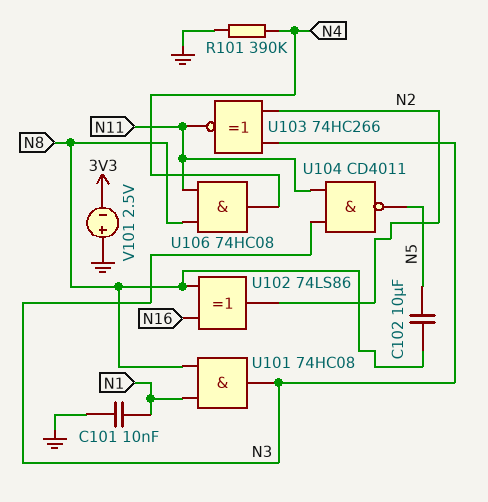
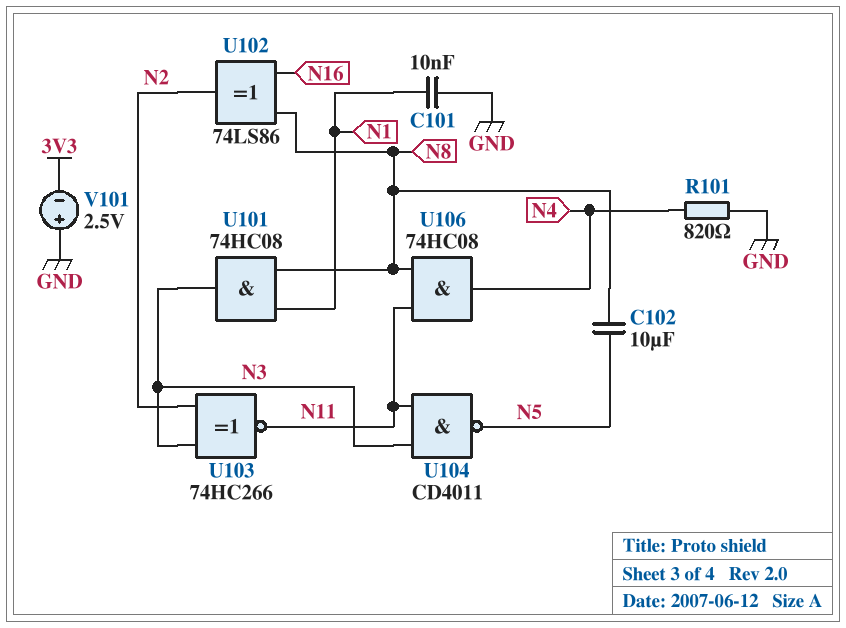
R101: 390k (GND, N4) -> 820 (GND, N4)

